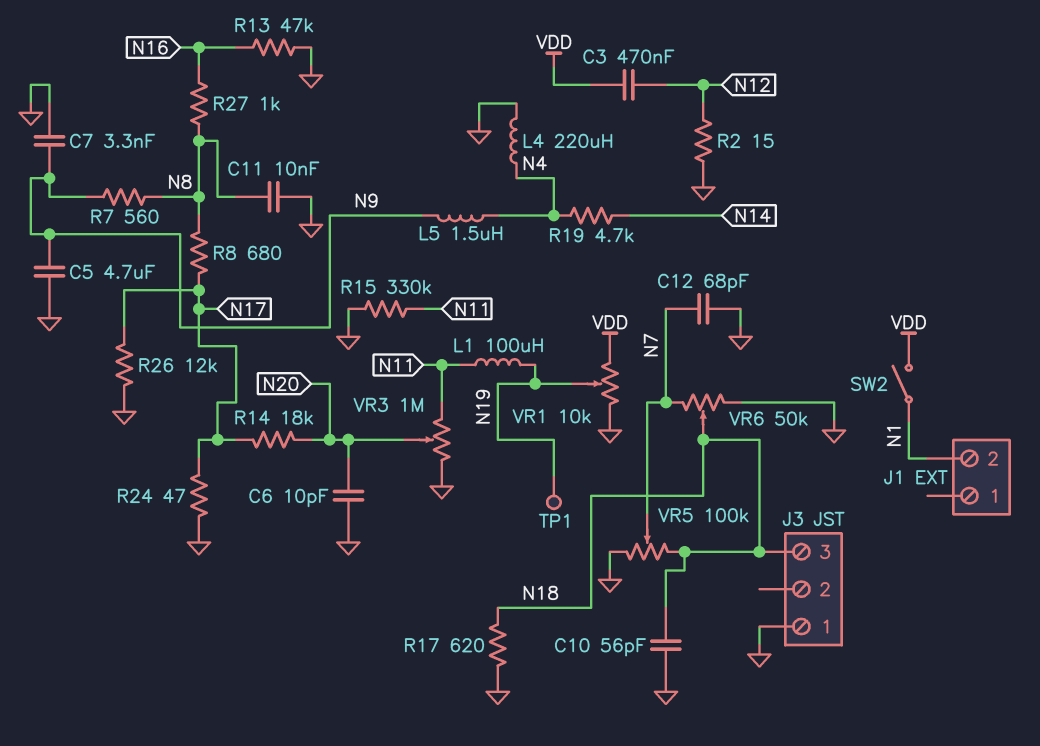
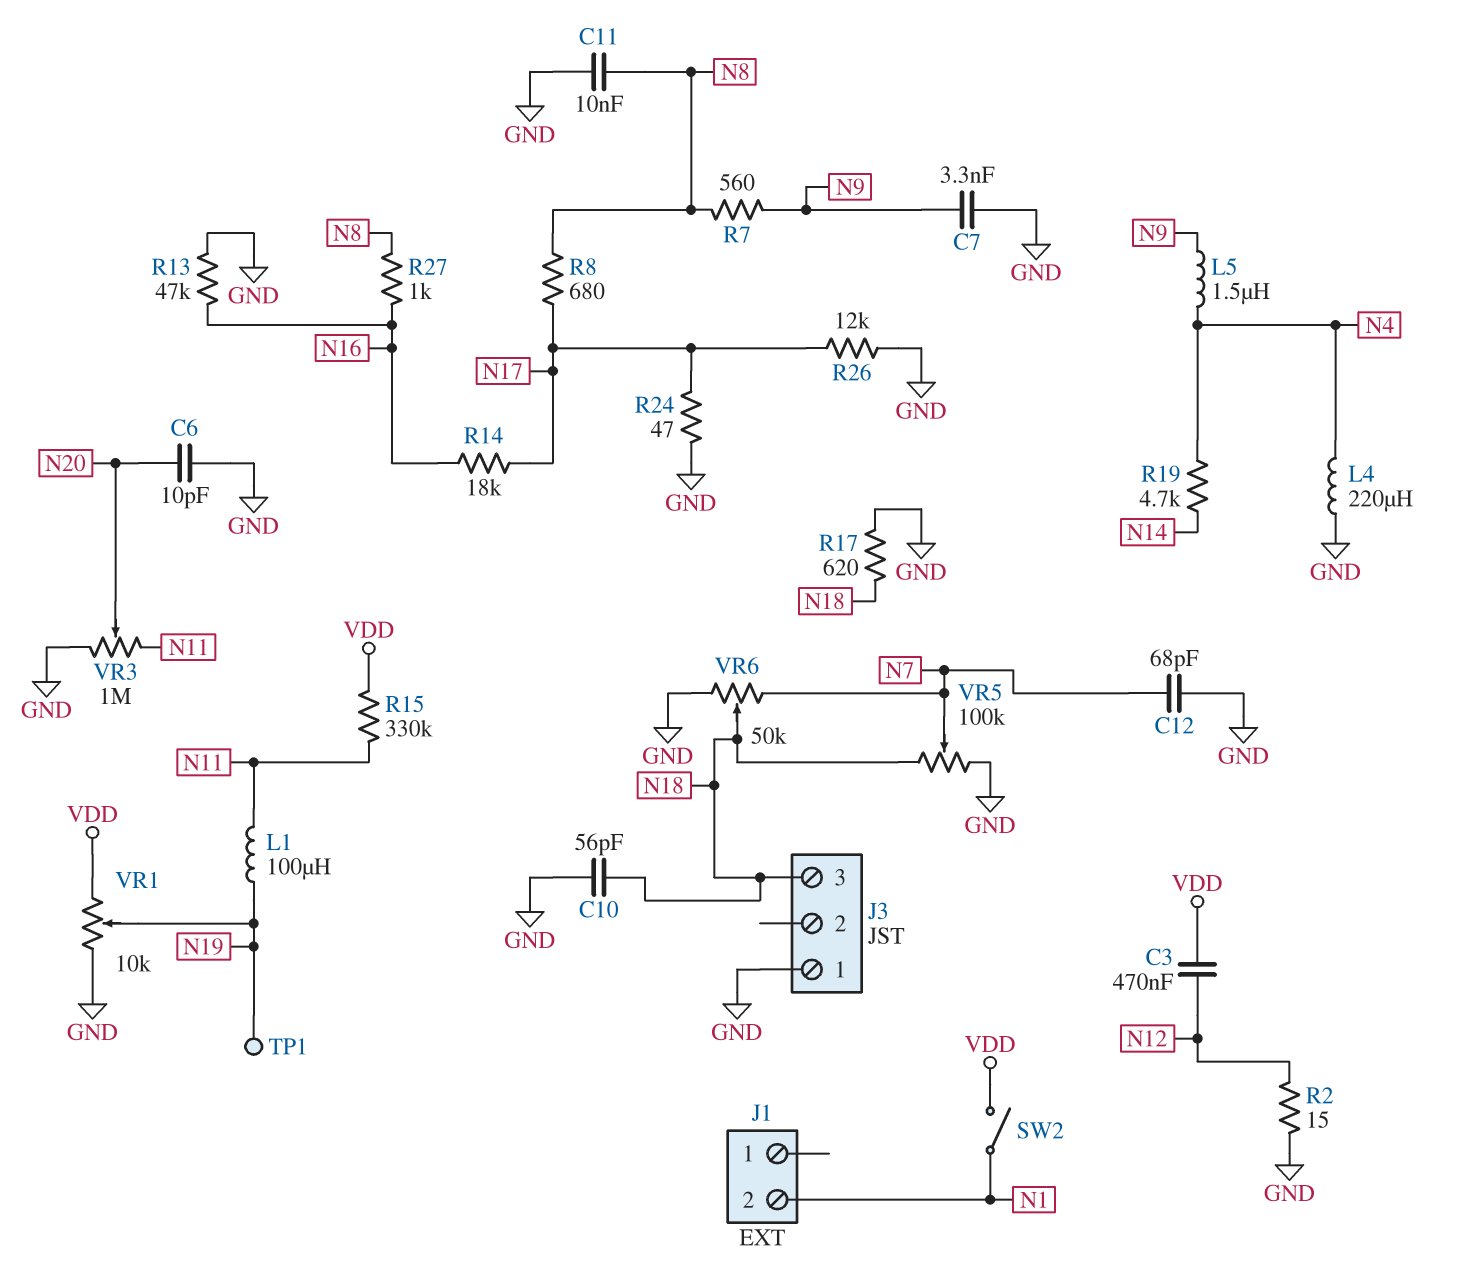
C5: 4.7uF (GND, N9) -> none
R14: 18k (N17, N20) -> 18k (N16, N17)
R15: 330k (GND, N11) -> 330k (N11, VDD)

